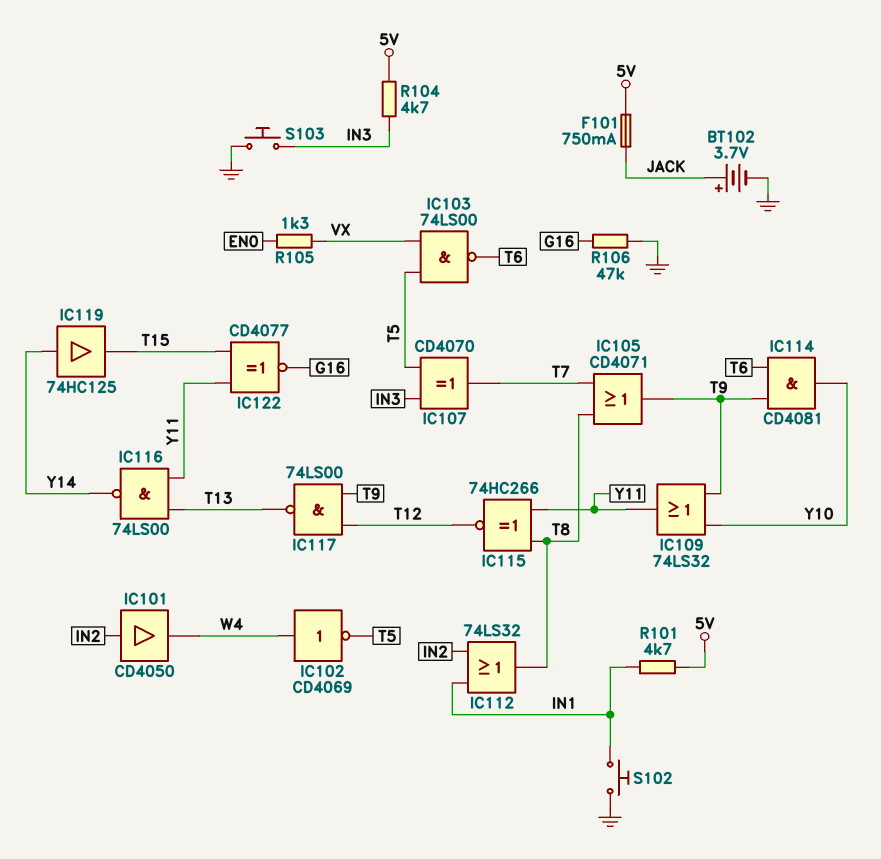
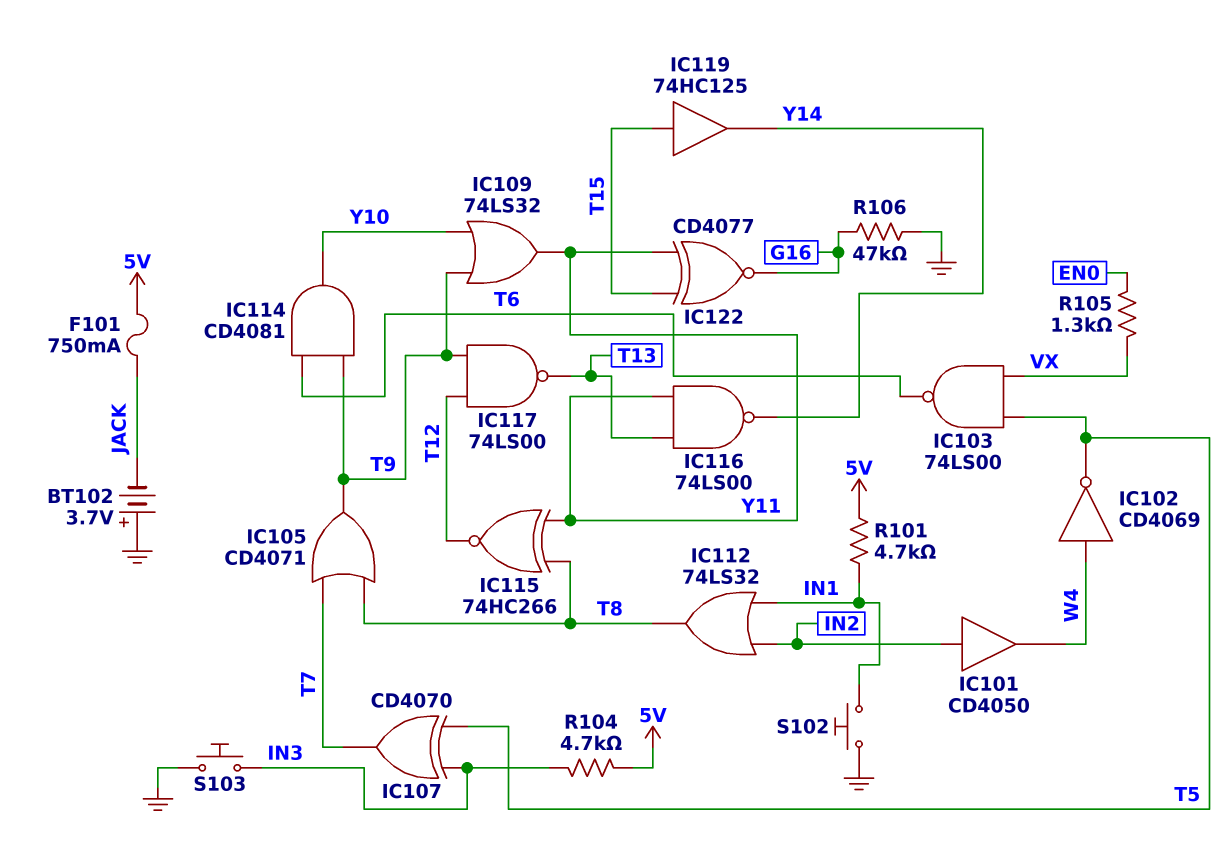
BT102: 3.7V (plus JACK, minus GND) -> 3.7V (plus GND, minus JACK)
IC119: buffer 74HC125 (in Y14, out T15) -> buffer 74HC125 (in T15, out Y14)

